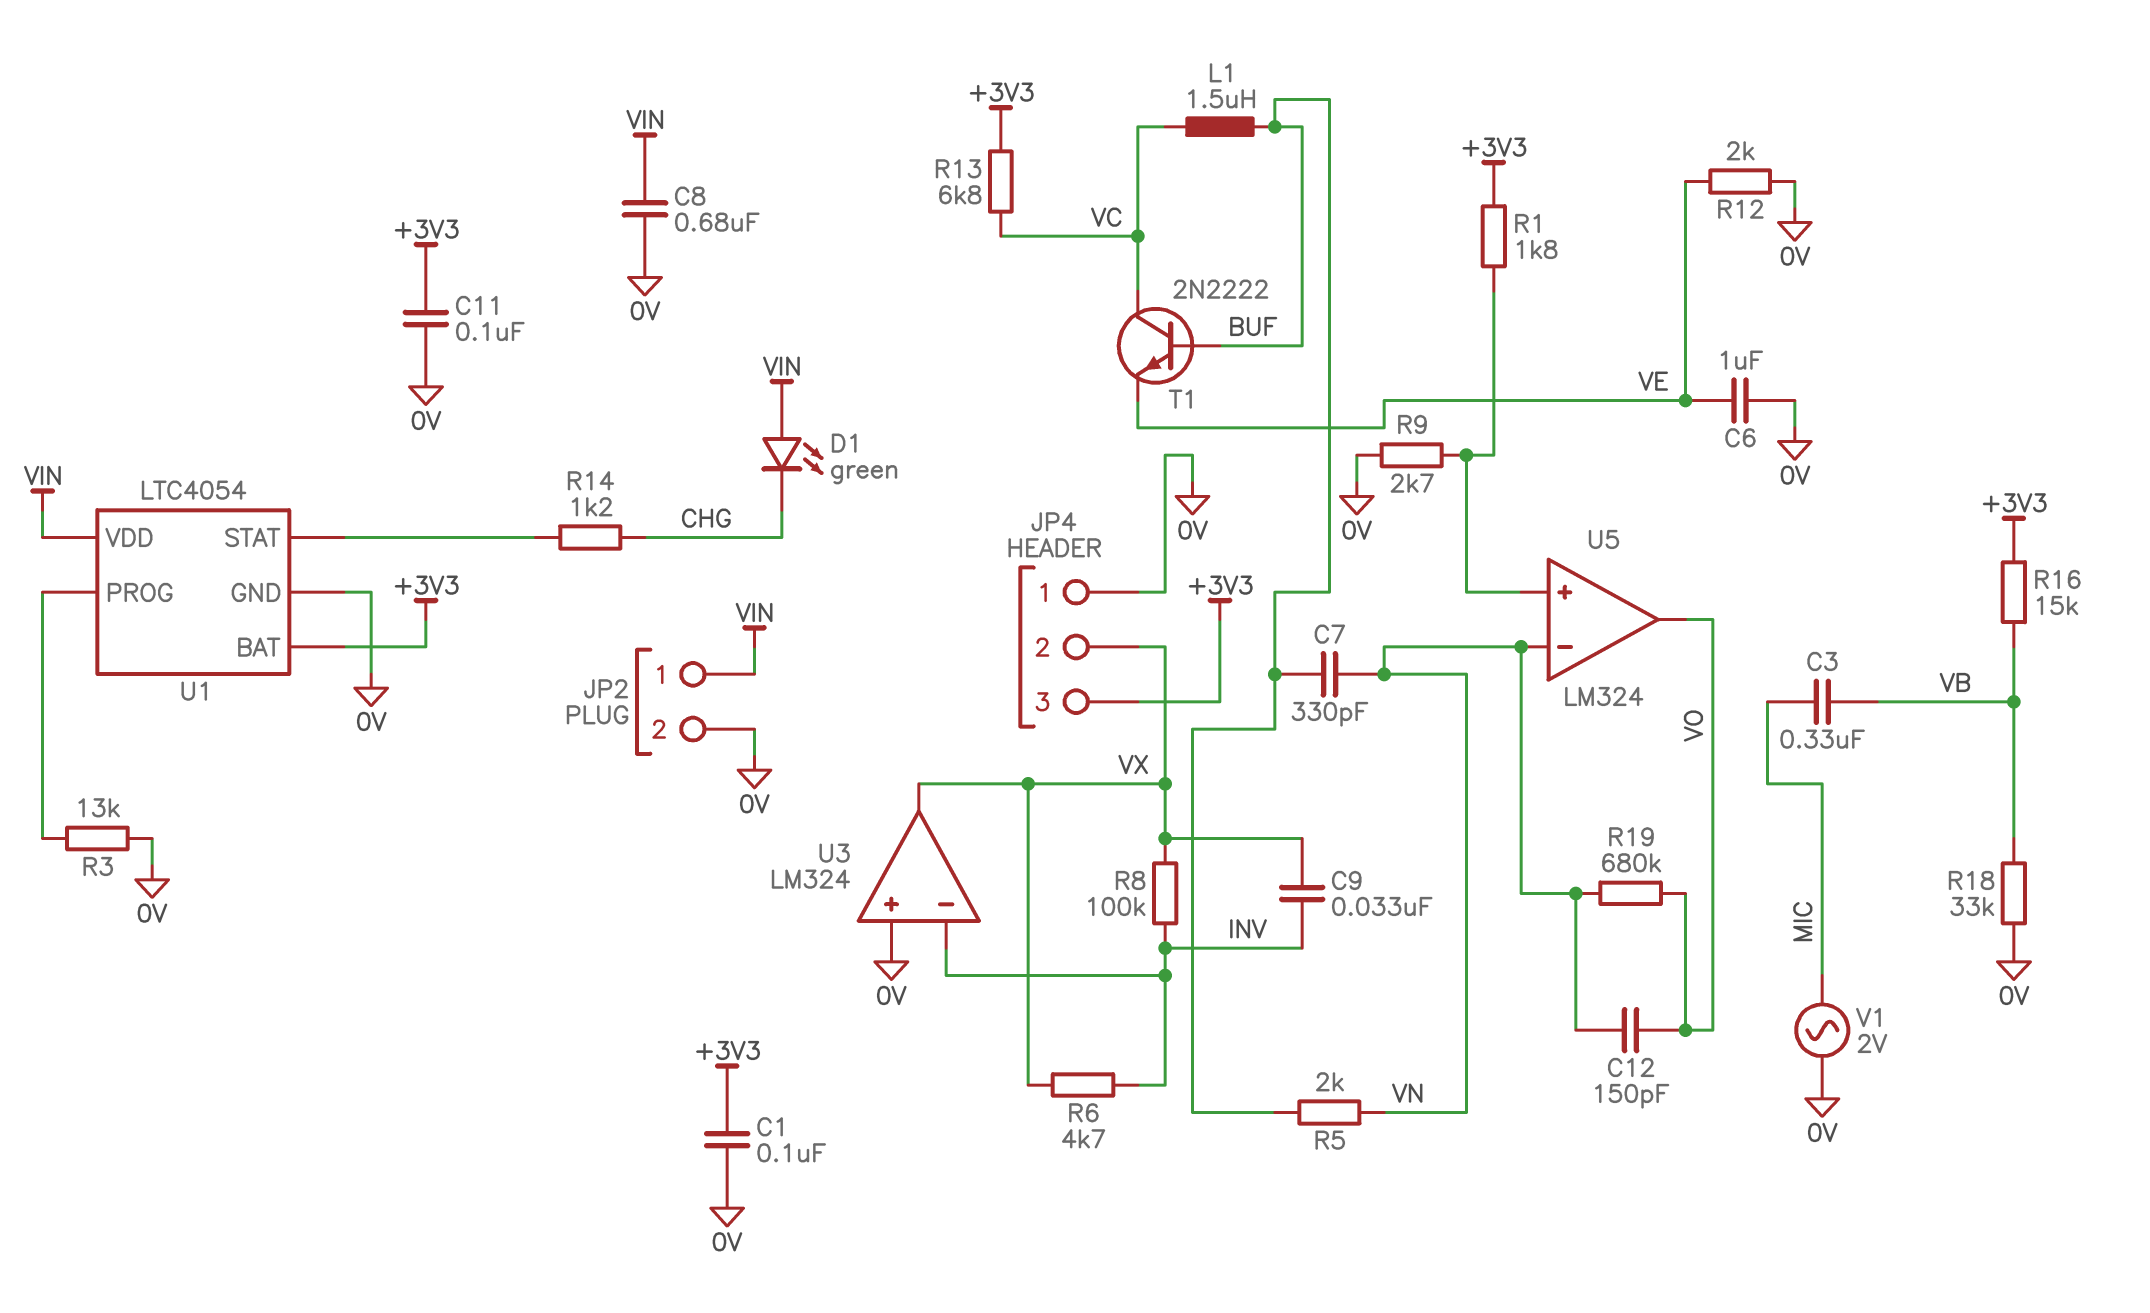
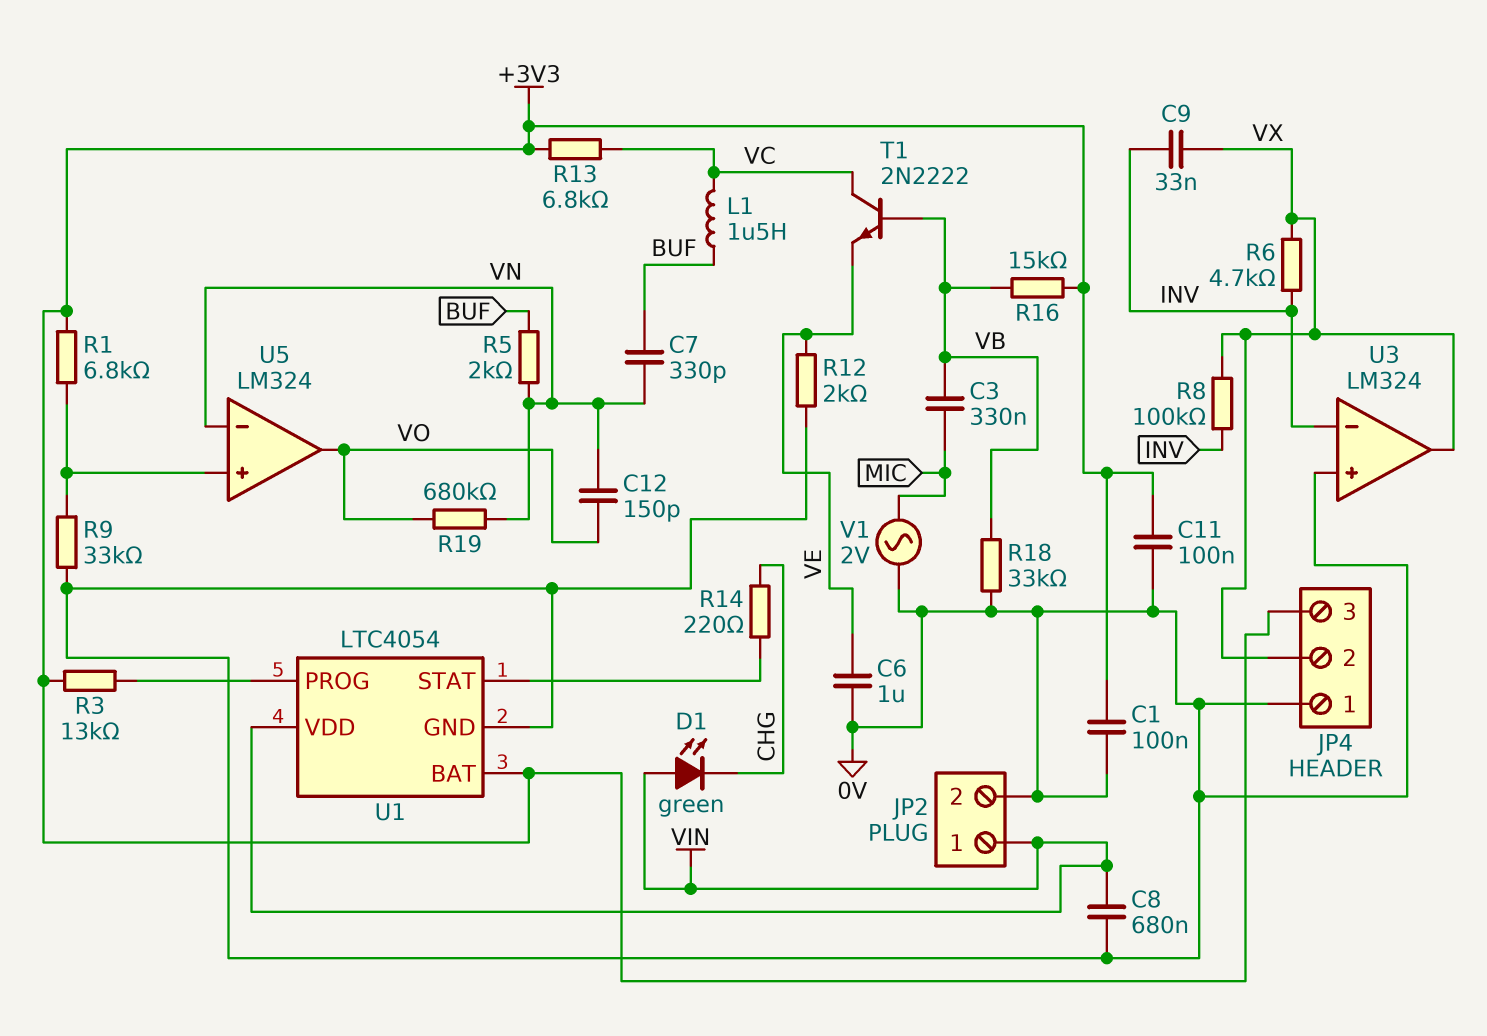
R1: 1.8k (+3V3, U5/in+) -> 6.8k (+3V3, U5/in+)
R3: 13k (0V, U1/PROG) -> 13k (+3V3, U1/PROG)
R9: 2.7k (0V, U5/in+) -> 33k (0V, U5/in+)
R14: 1.2k (CHG, U1/STAT) -> 220 (CHG, U1/STAT)
T1: NPN 2N2222 (B BUF, C VC, E VE) -> NPN 2N2222 (B VB, C VC, E VE)

